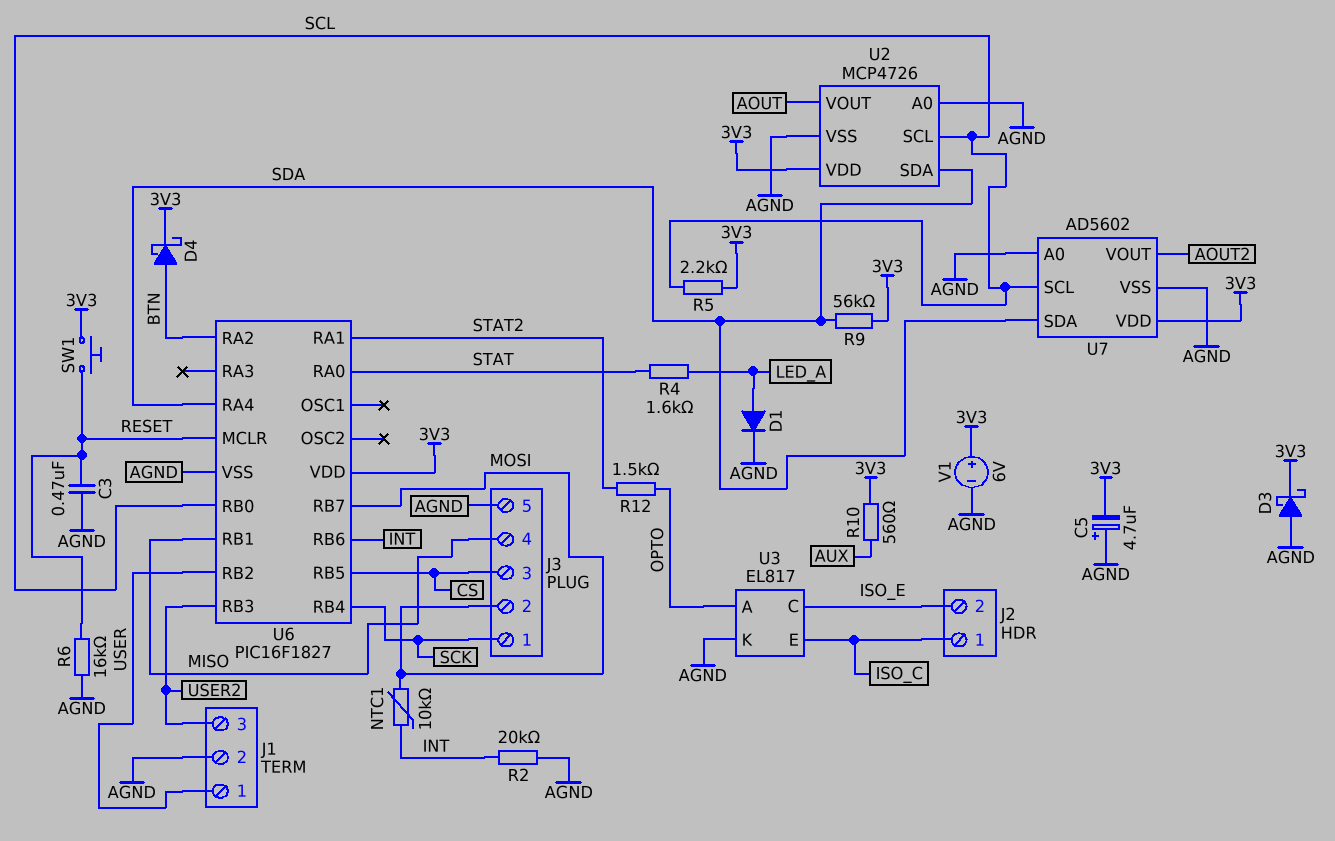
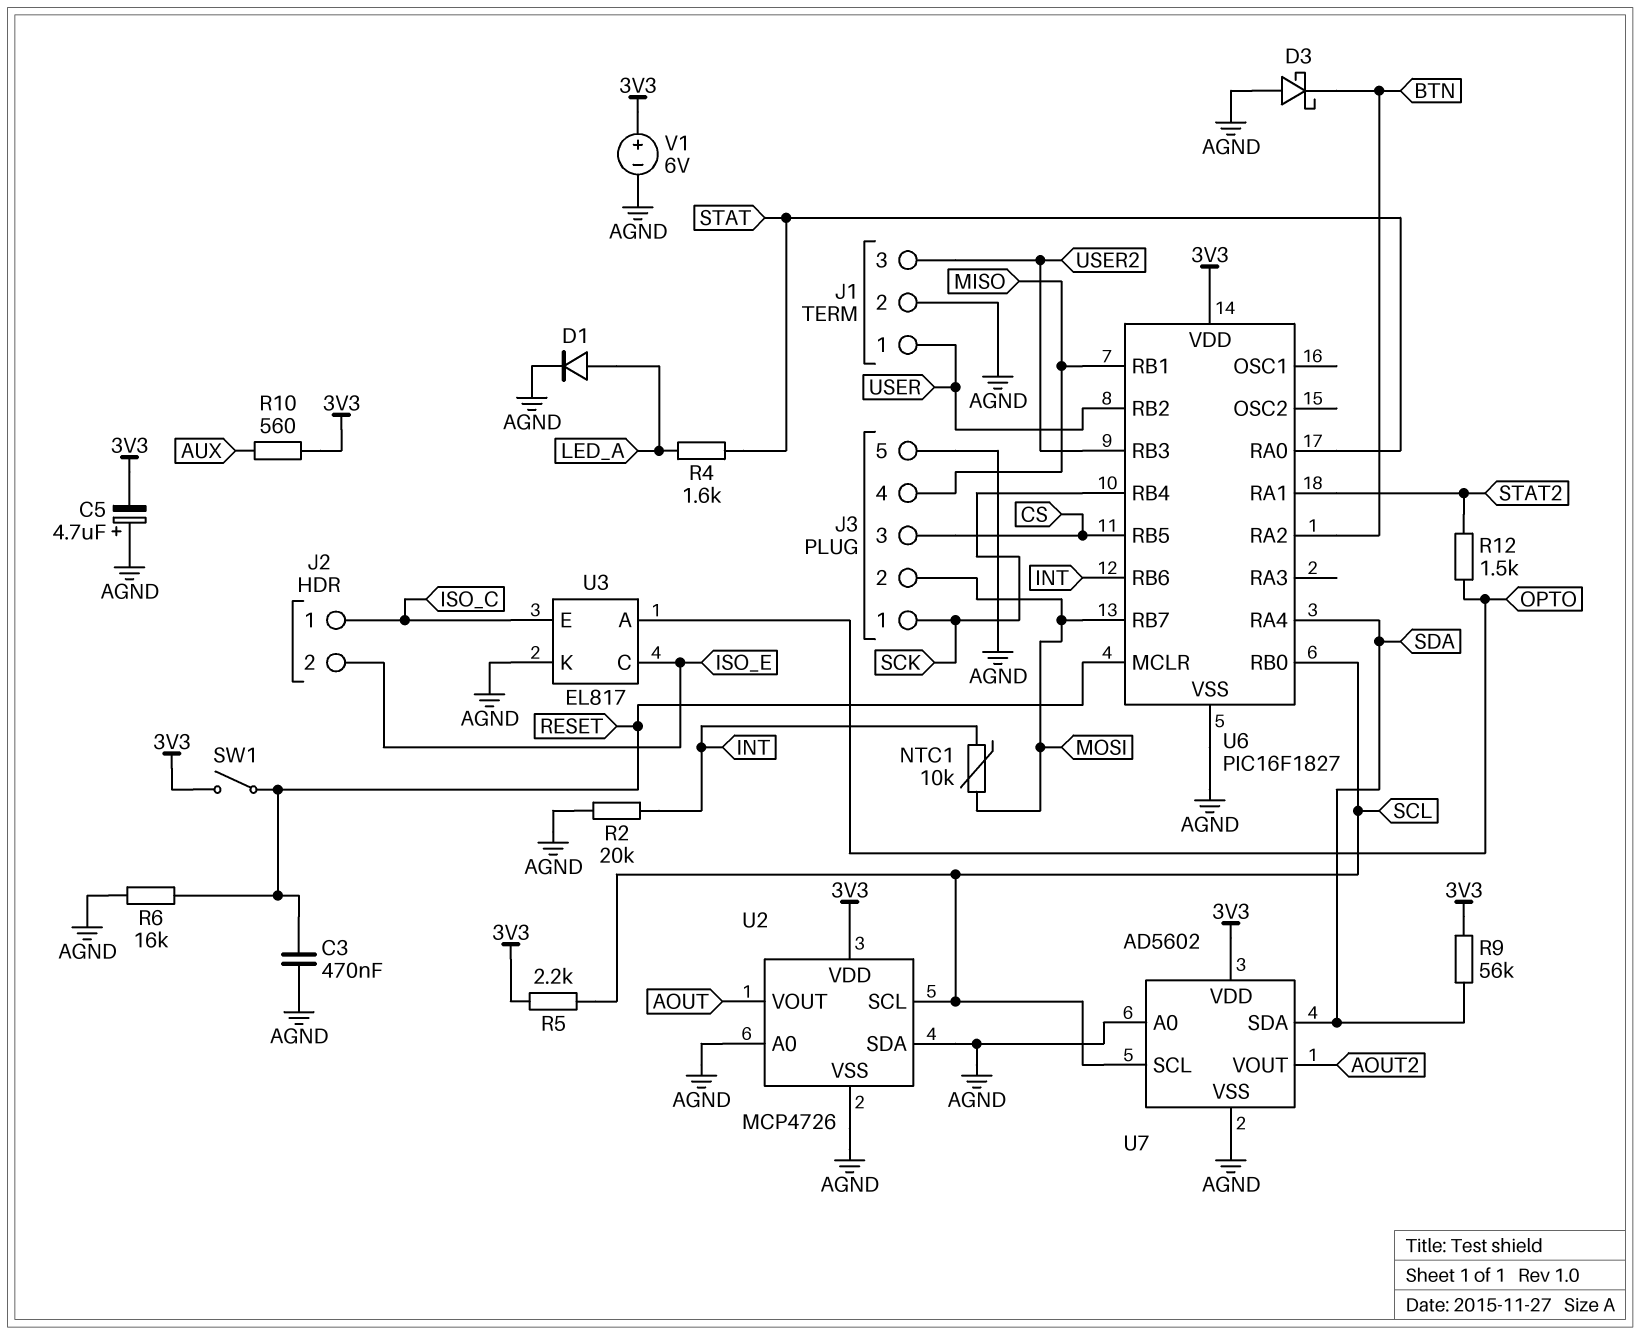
D3: schottky (A AGND, K 3V3) -> schottky (A AGND, K BTN)
D4: schottky (A BTN, K 3V3) -> none
SW1: button (3V3, RESET) -> switch (3V3, RESET)
U2 pin SDA: SDA -> AGND

